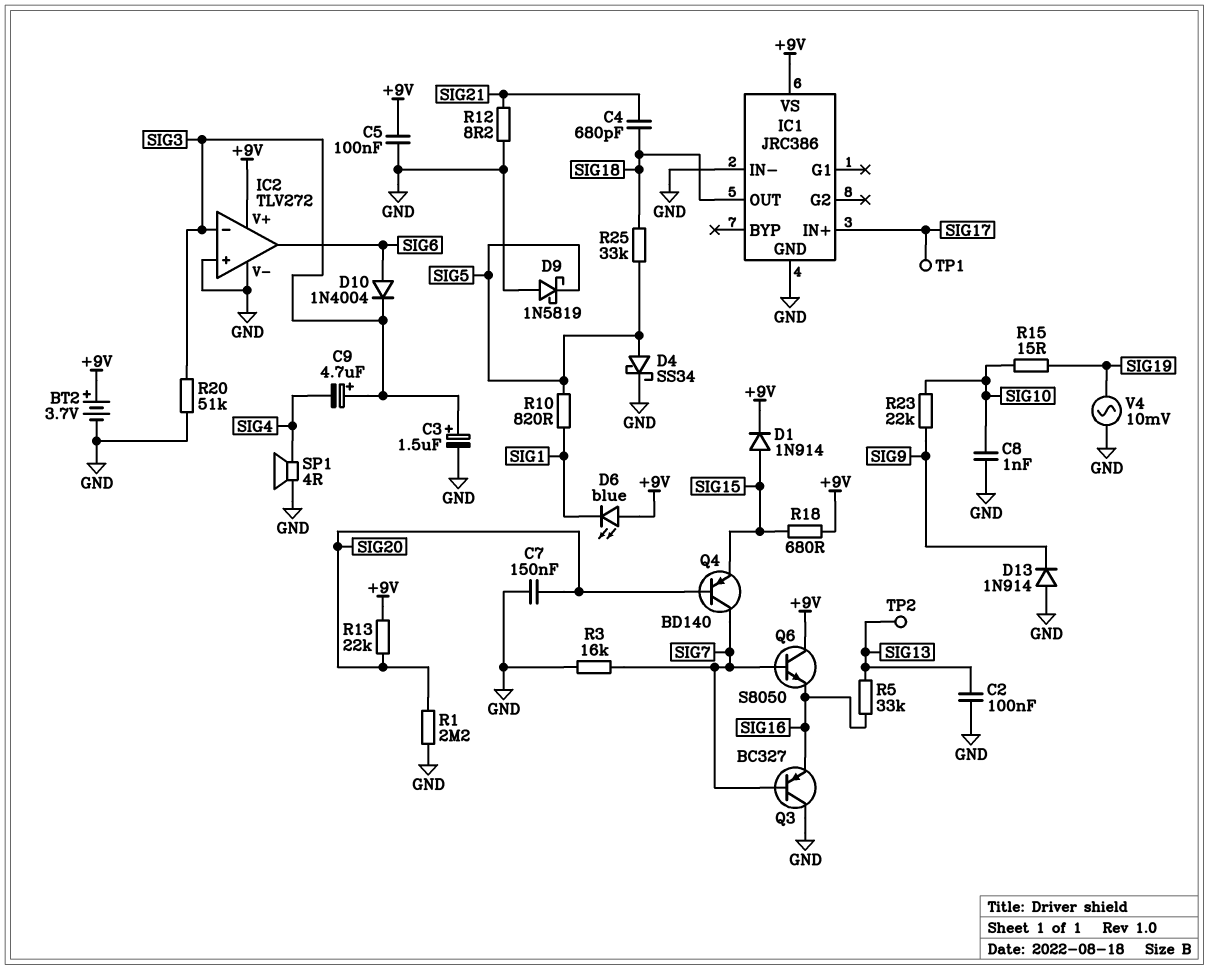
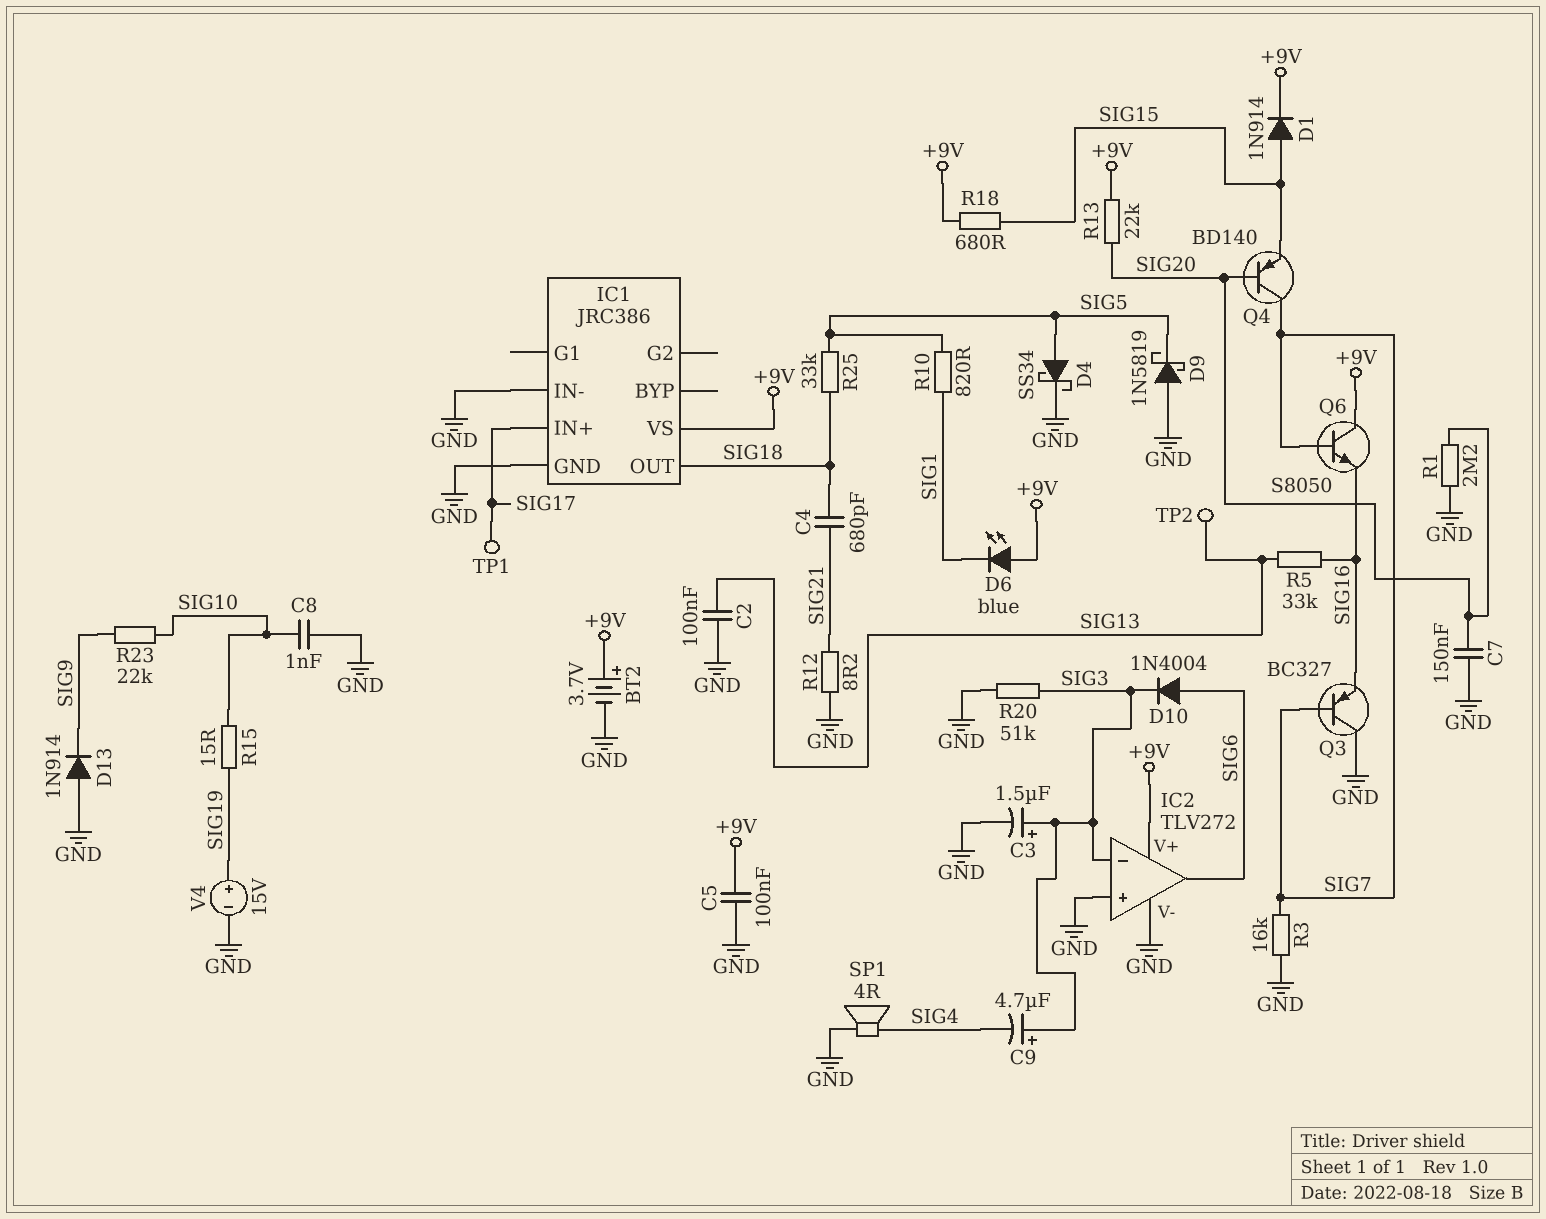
V4: AC 10mV (GND, SIG19) -> 15V (plus SIG19, minus GND)

